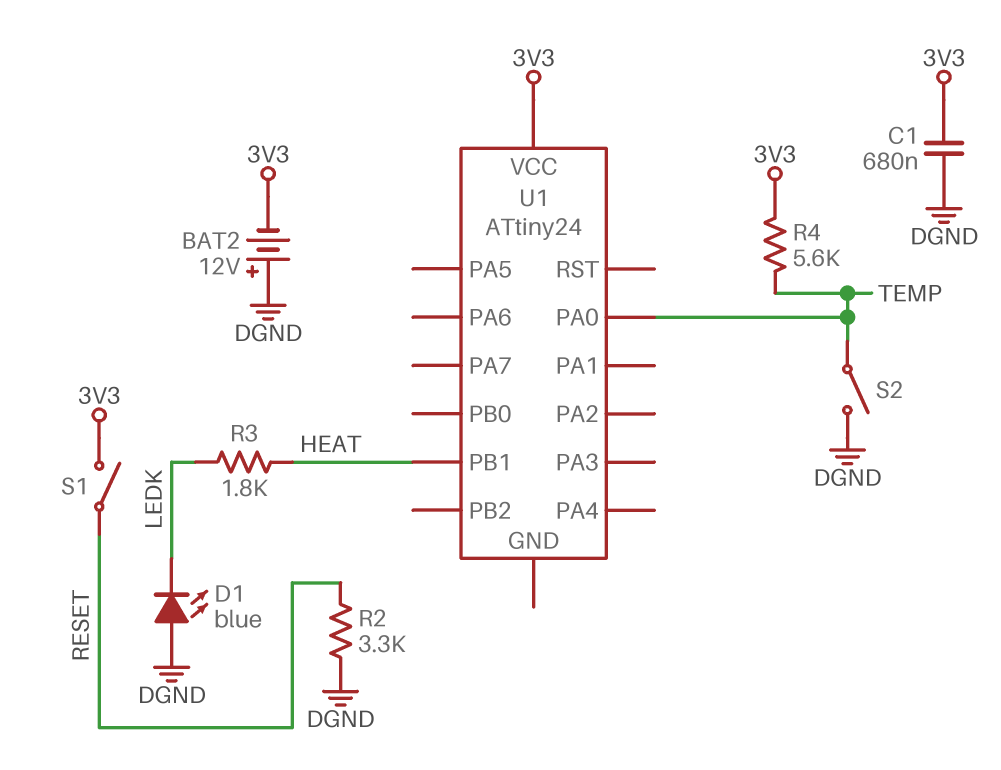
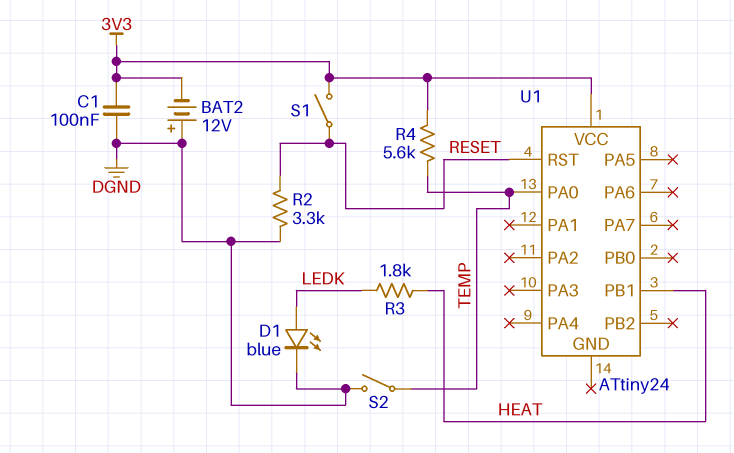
C1: 680nF (3V3, DGND) -> 100nF (3V3, DGND)
D1: LED blue (A DGND, K LEDK) -> LED blue (A LEDK, K DGND)
U1 pin RST: none -> RESET

